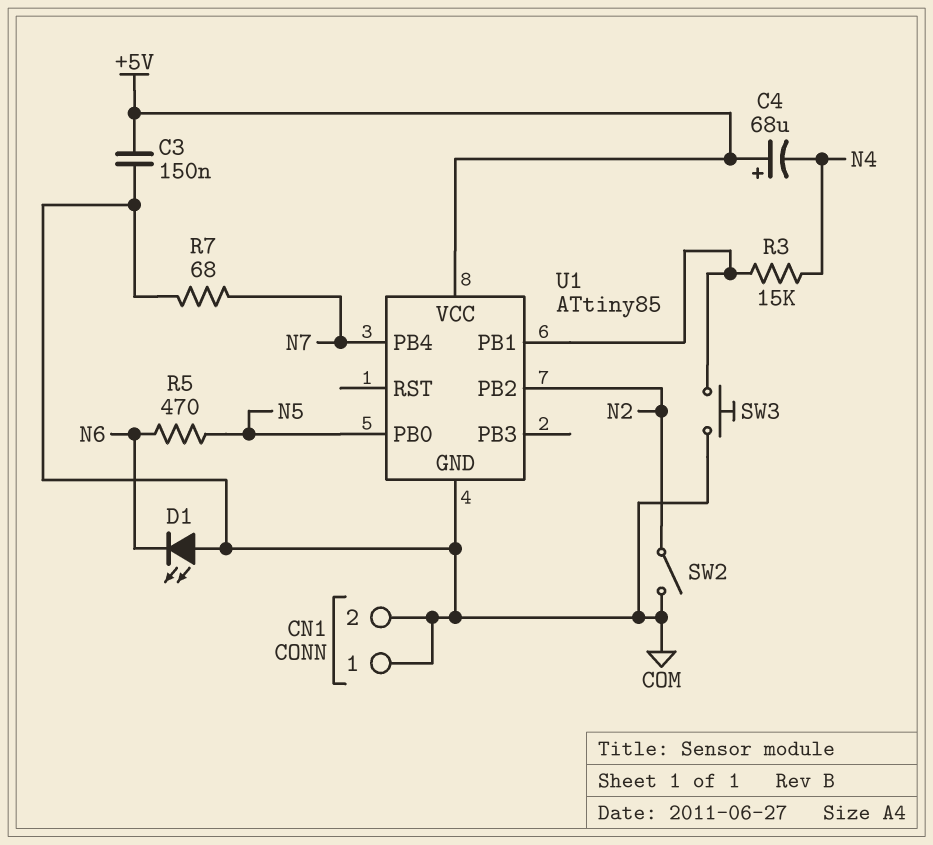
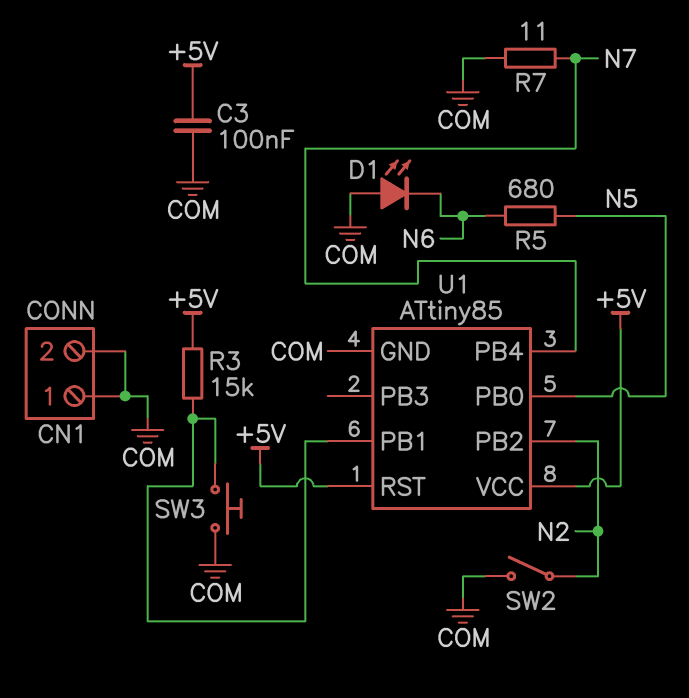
C3: 150nF (+5V, COM) -> 100nF (+5V, COM)
C4: 68uF (plus +5V, minus N4) -> none
R3: 15k (N4, U1/PB1) -> 15k (+5V, U1/PB1)
R5: 470 (N5, N6) -> 680 (N5, N6)
R7: 68 (COM, N7) -> 11 (COM, N7)
U1 pin RST: none -> +5V

